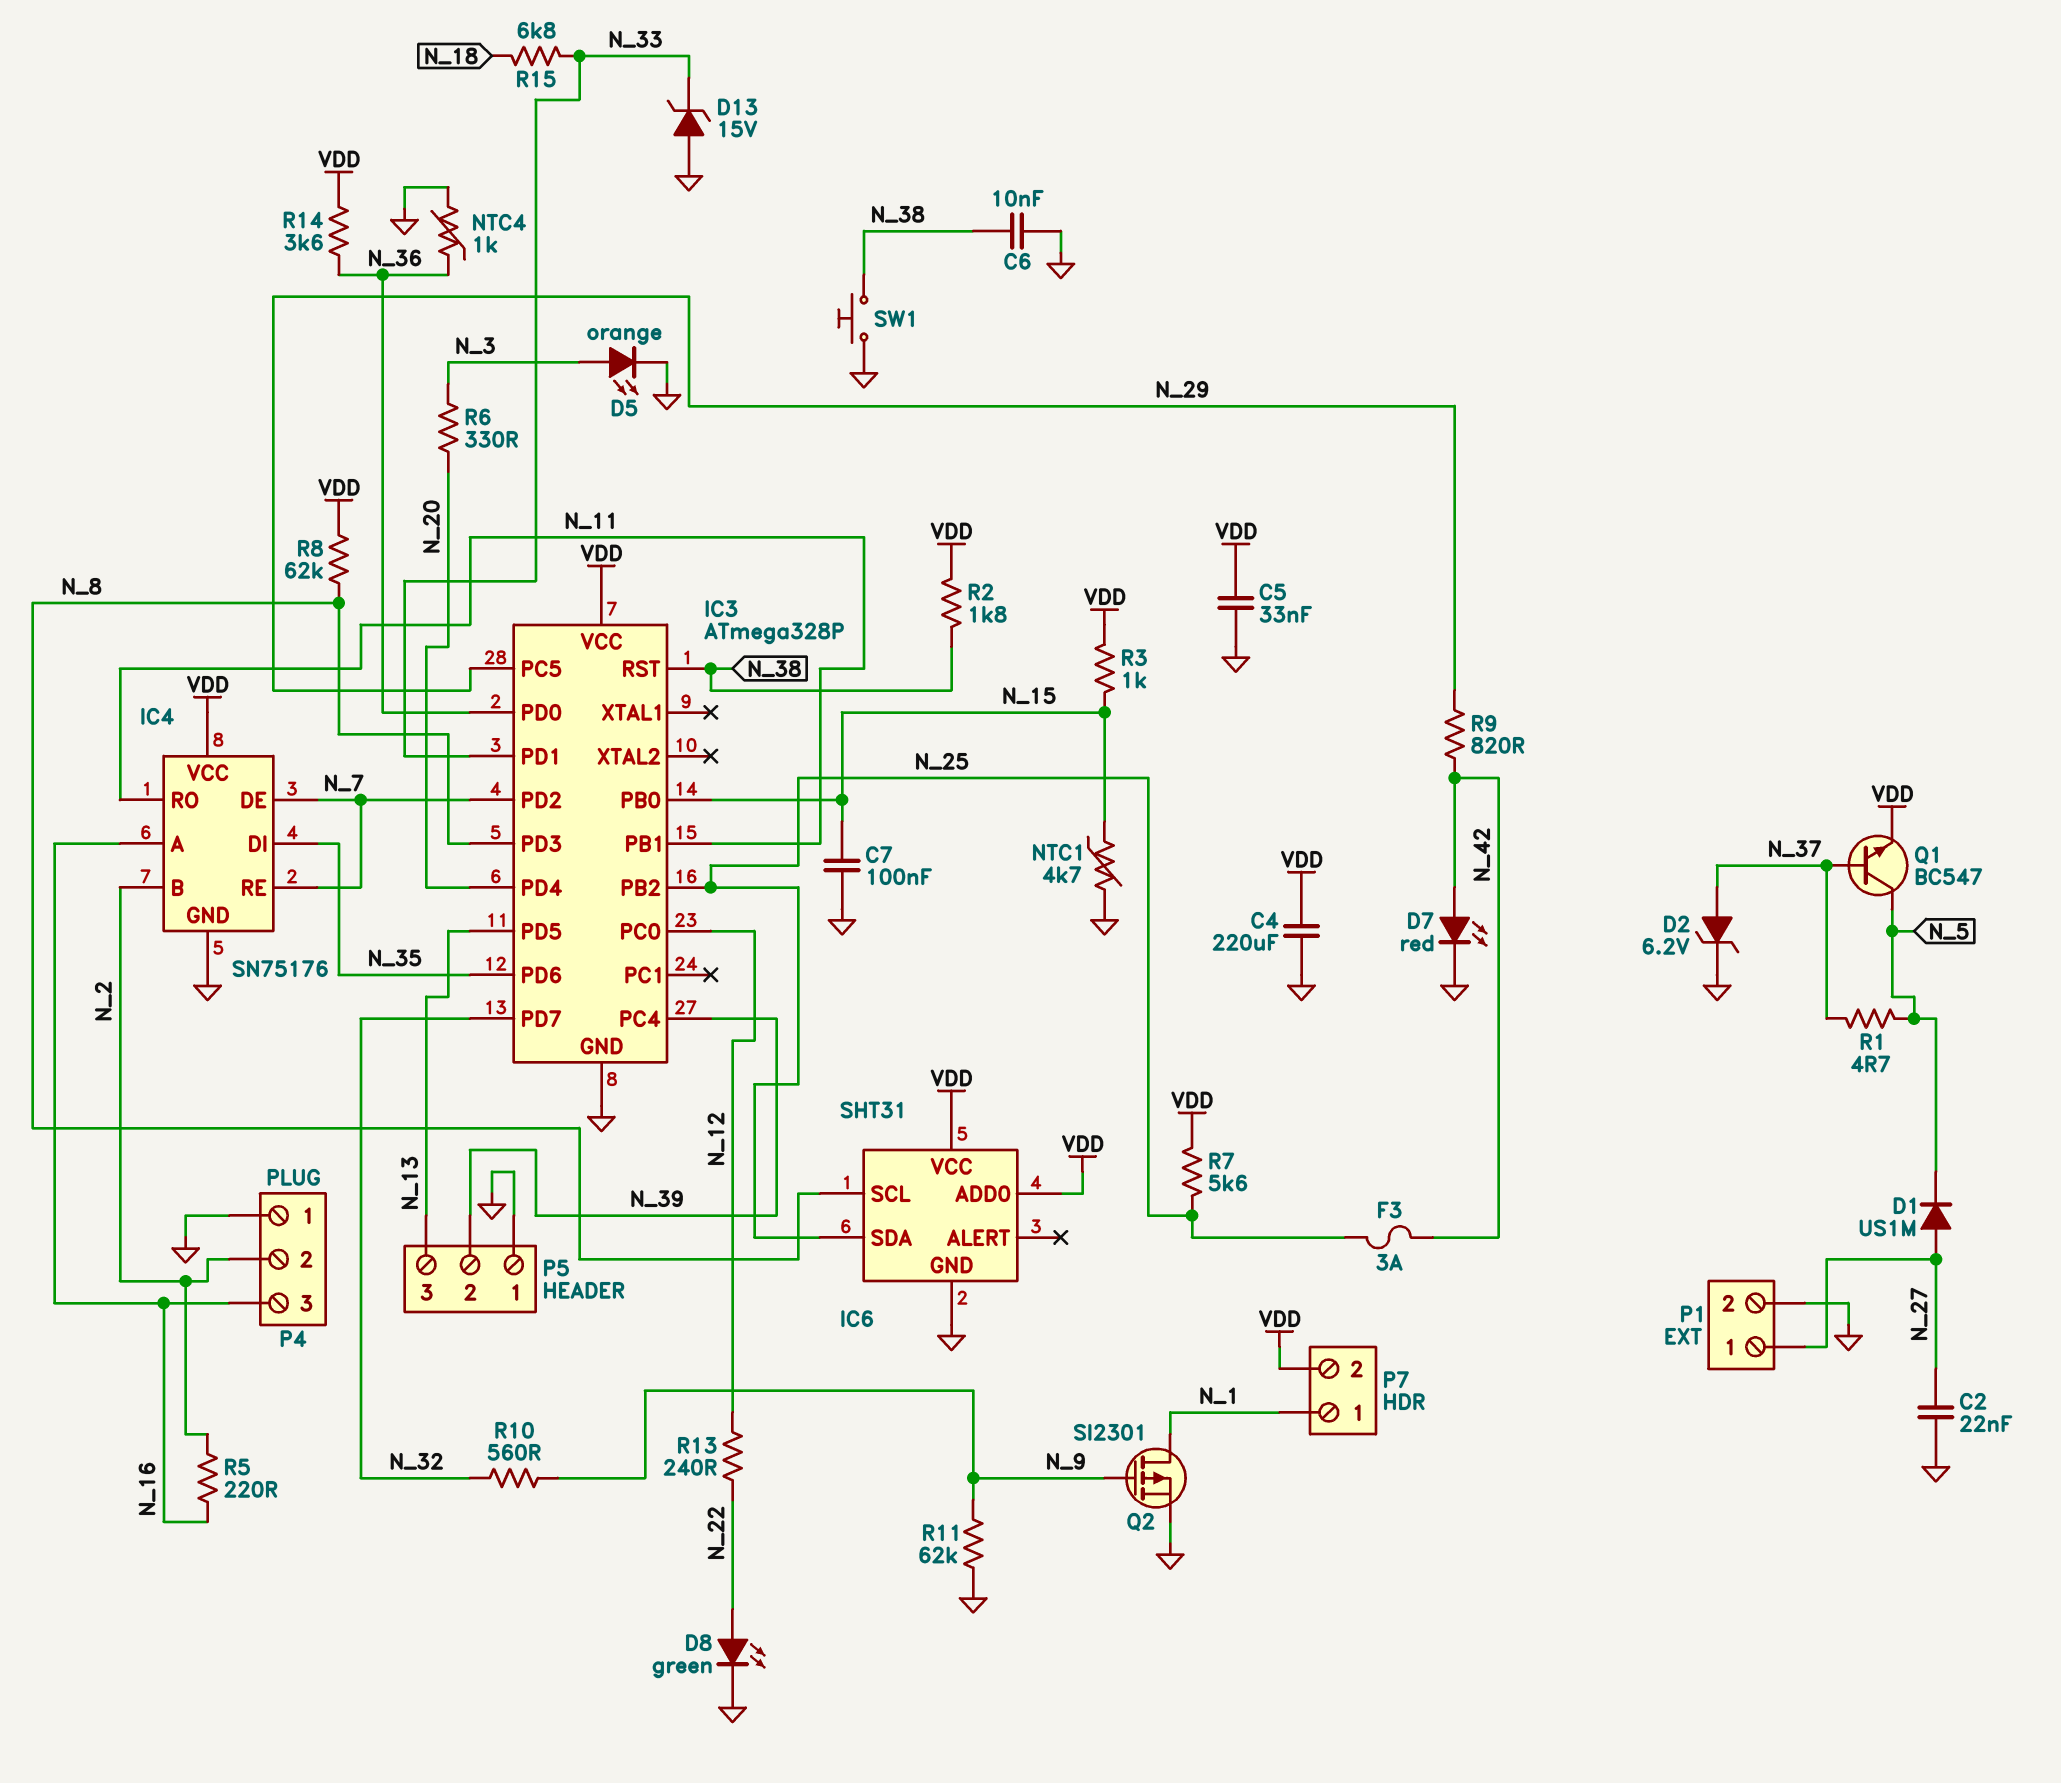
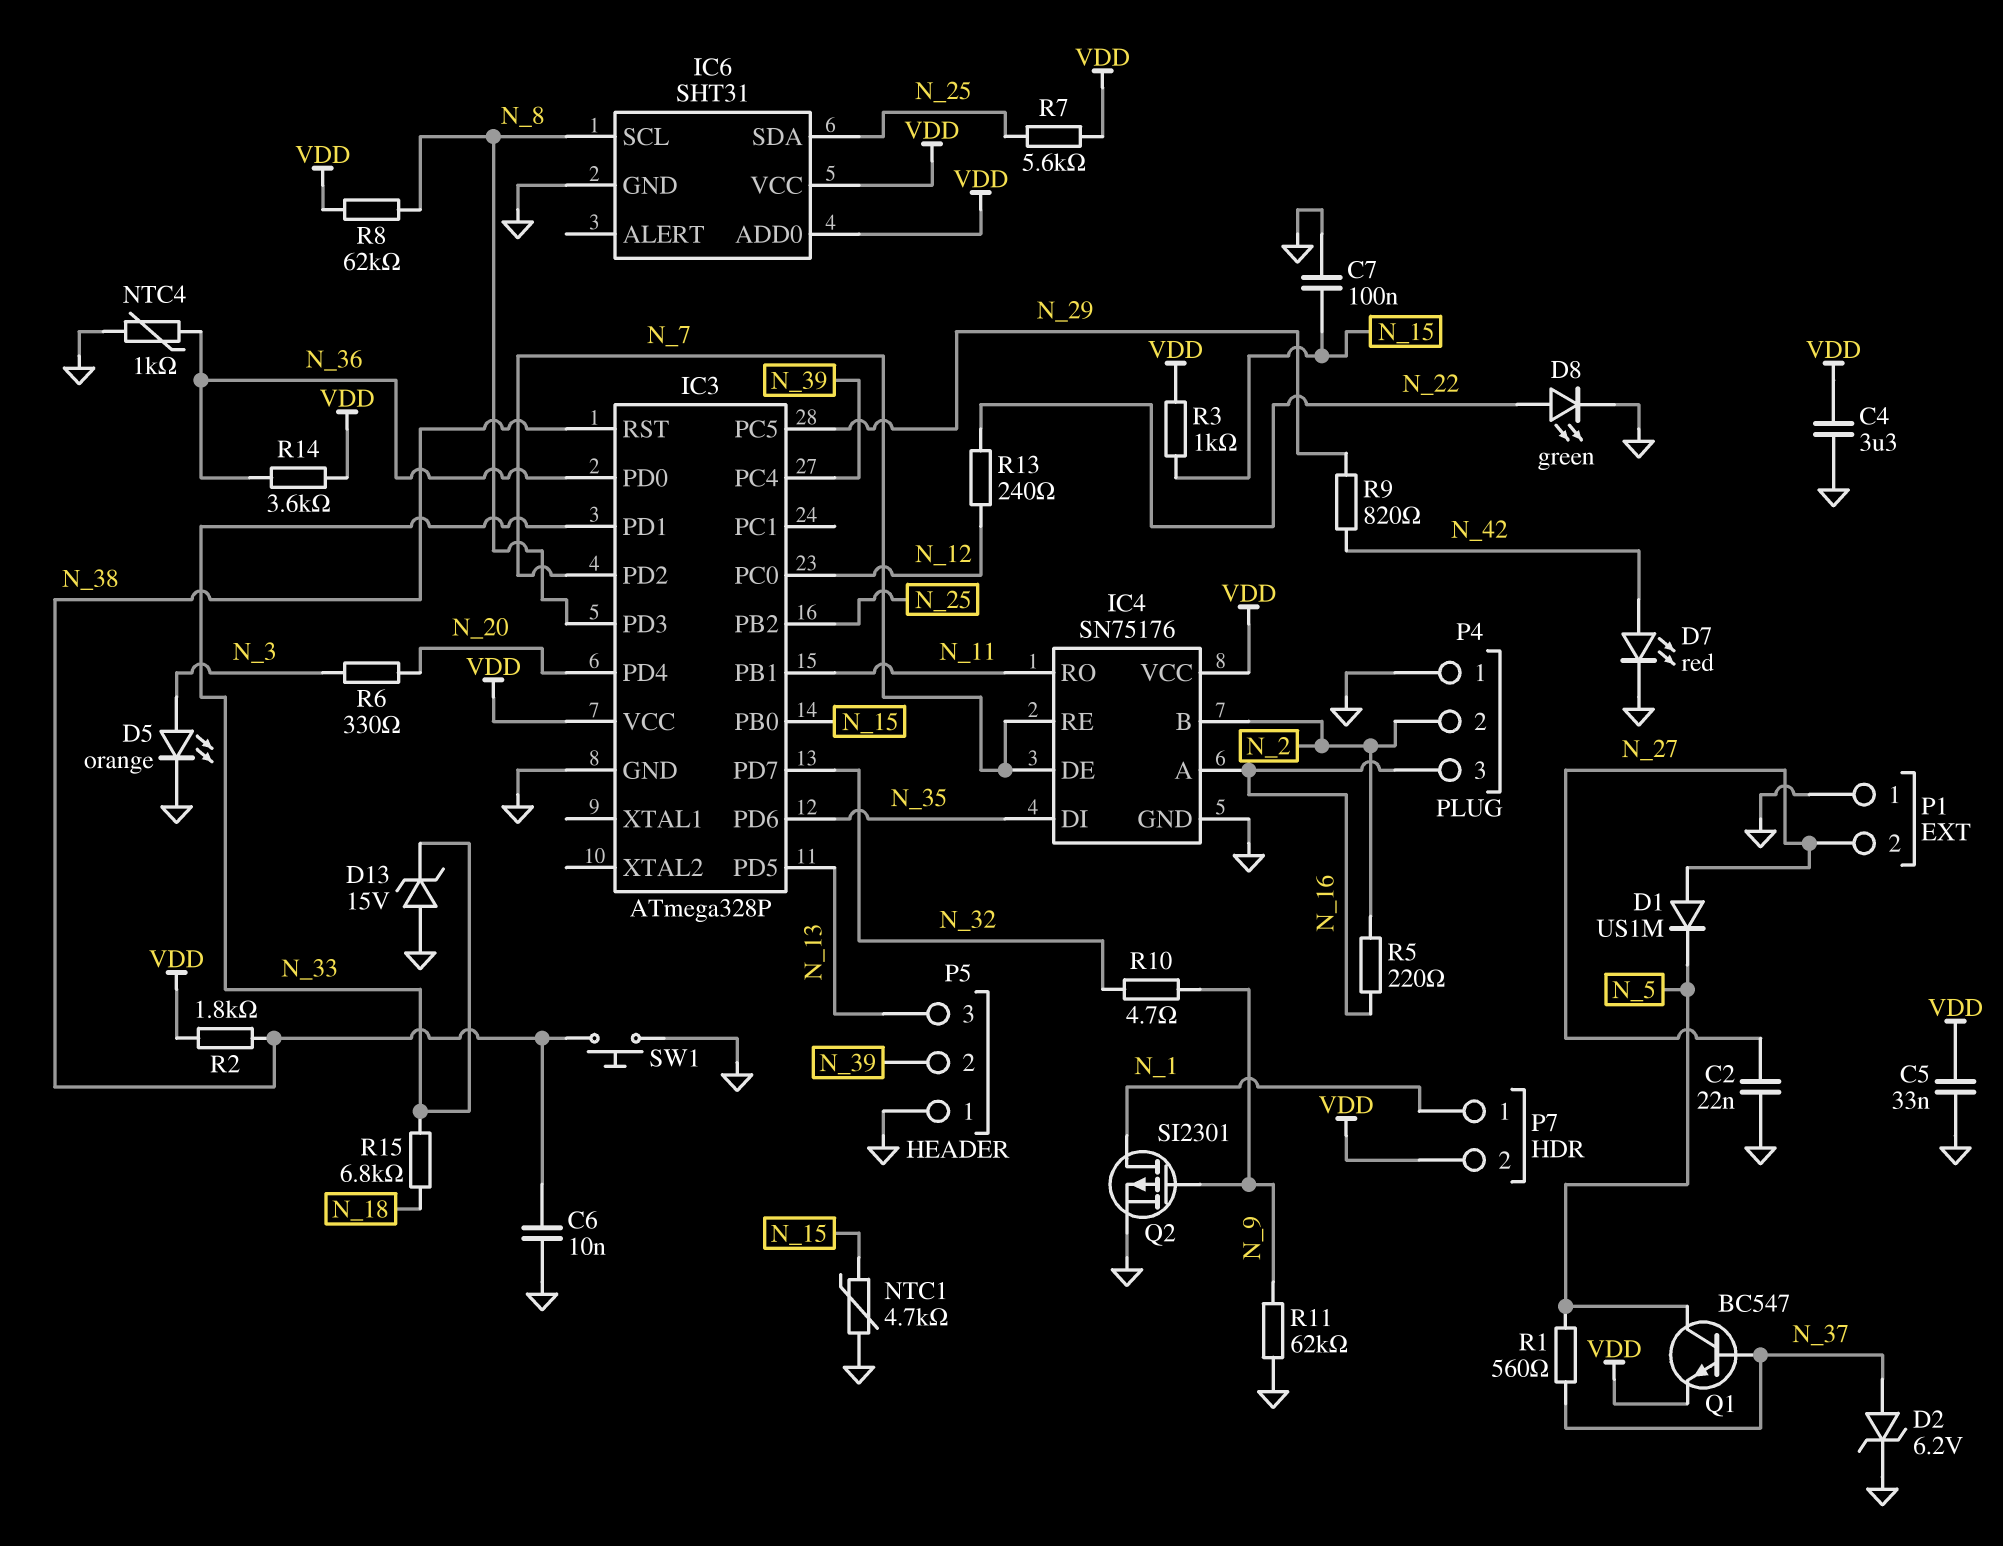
C4: 220uF (GND, VDD) -> 3.3uF (GND, VDD)
F3: 3A (N_25, N_42) -> none
P1 pin 1: N_27 -> GND
P1 pin 2: GND -> N_27
R1: 4.7 (N_5, N_37) -> 560 (N_5, N_37)
R10: 560 (N_9, N_32) -> 4.7 (N_9, N_32)

